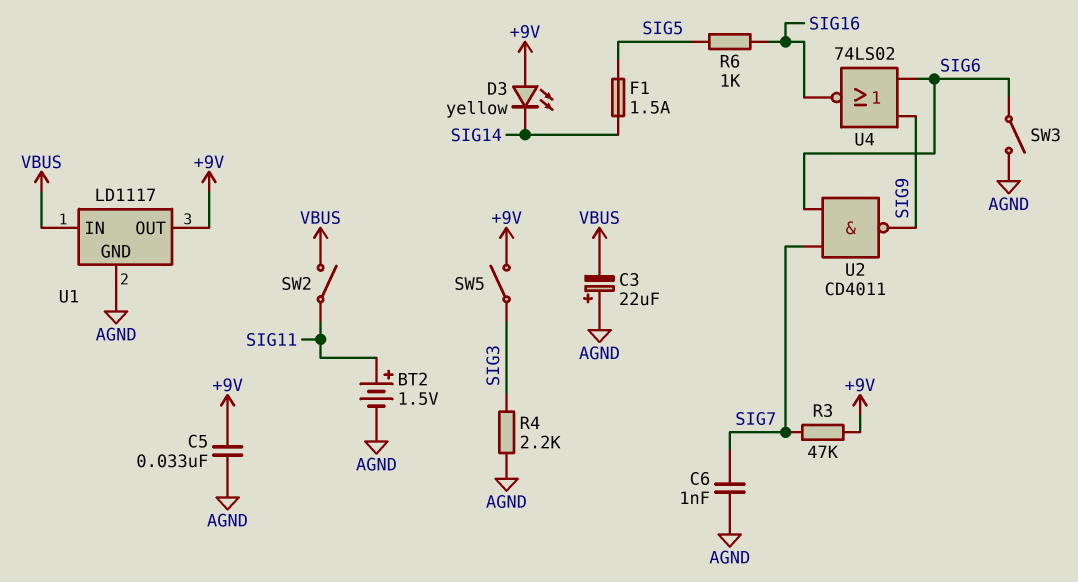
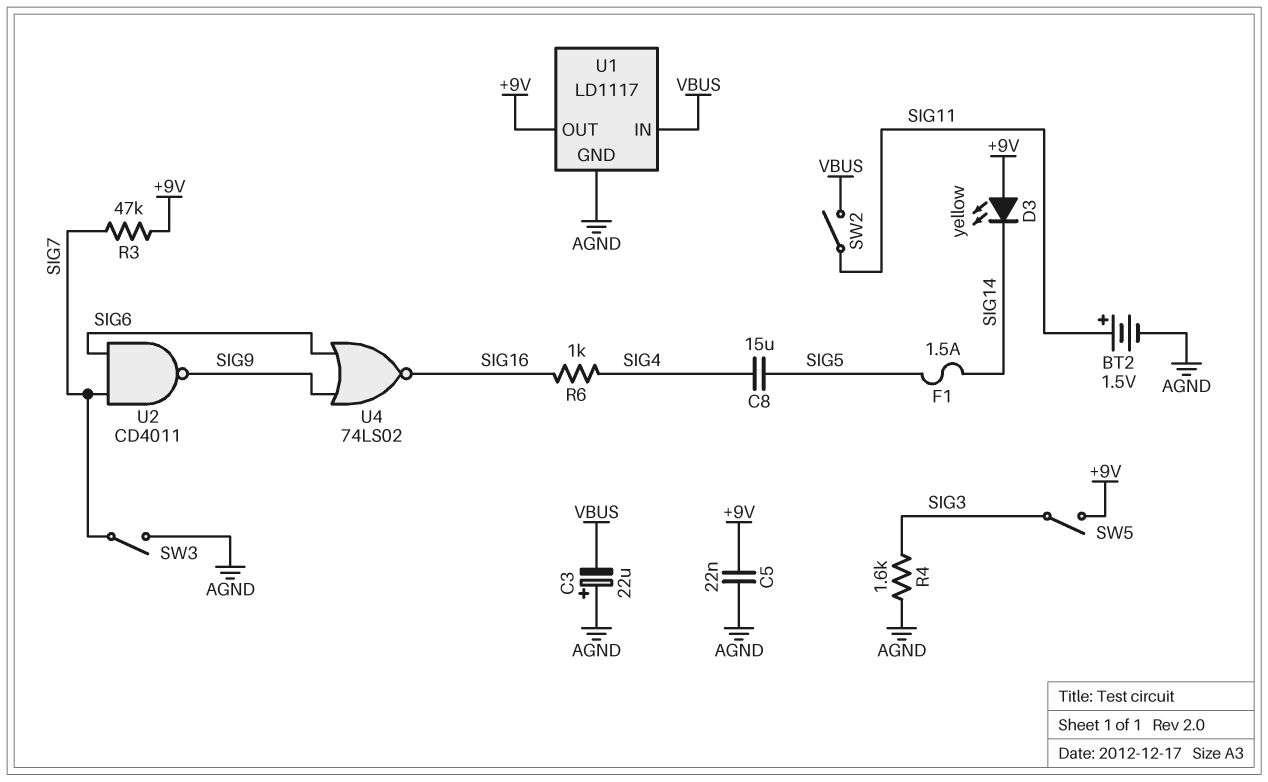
C5: 33nF (+9V, AGND) -> 22nF (+9V, AGND)
C6: 1nF (AGND, SIG7) -> none
C8: none -> 15uF (SIG4, SIG5)
R4: 2.2k (AGND, SIG3) -> 1.6k (AGND, SIG3)
R6: 1k (SIG5, SIG16) -> 1k (SIG4, SIG16)
SW3: switch (AGND, SIG6) -> switch (AGND, SIG7)

